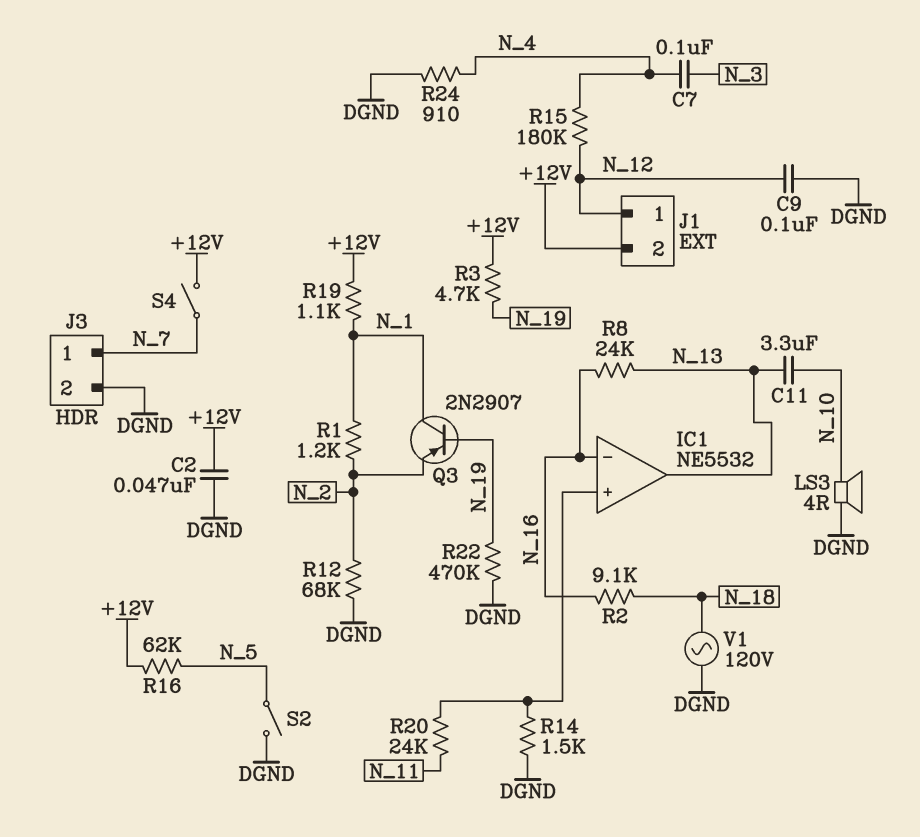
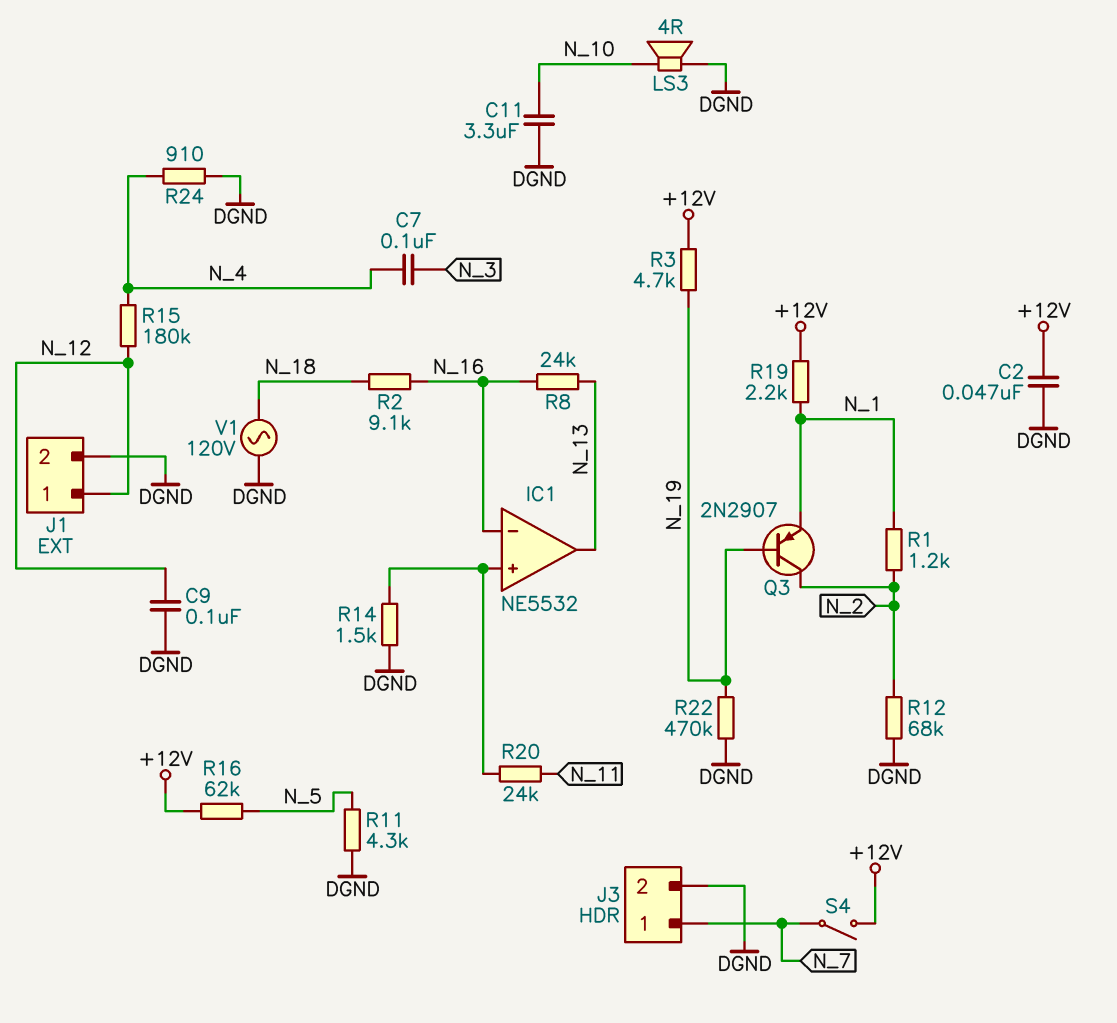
C11: 3.3uF (N_10, N_13) -> 3.3uF (DGND, N_10)
J1 pin 2: +12V -> DGND
Q3: PNP 2N2907 (B N_19, C N_1, E N_2) -> PNP 2N2907 (B N_19, C N_2, E N_1)
R11: none -> 4.3k (DGND, N_5)
R19: 1.1k (+12V, N_1) -> 2.2k (+12V, N_1)
S2: switch (DGND, N_5) -> none

